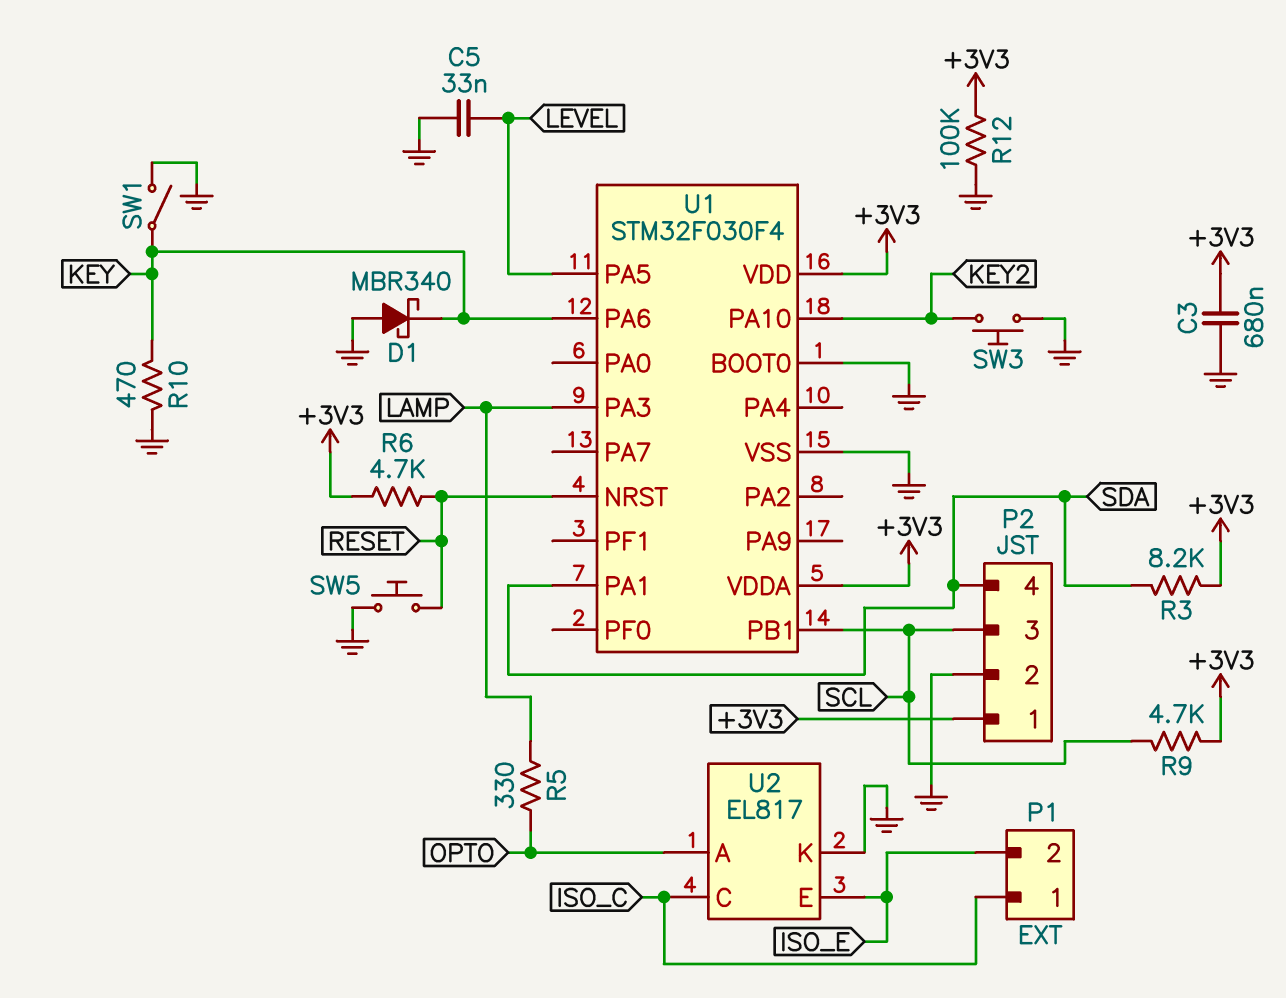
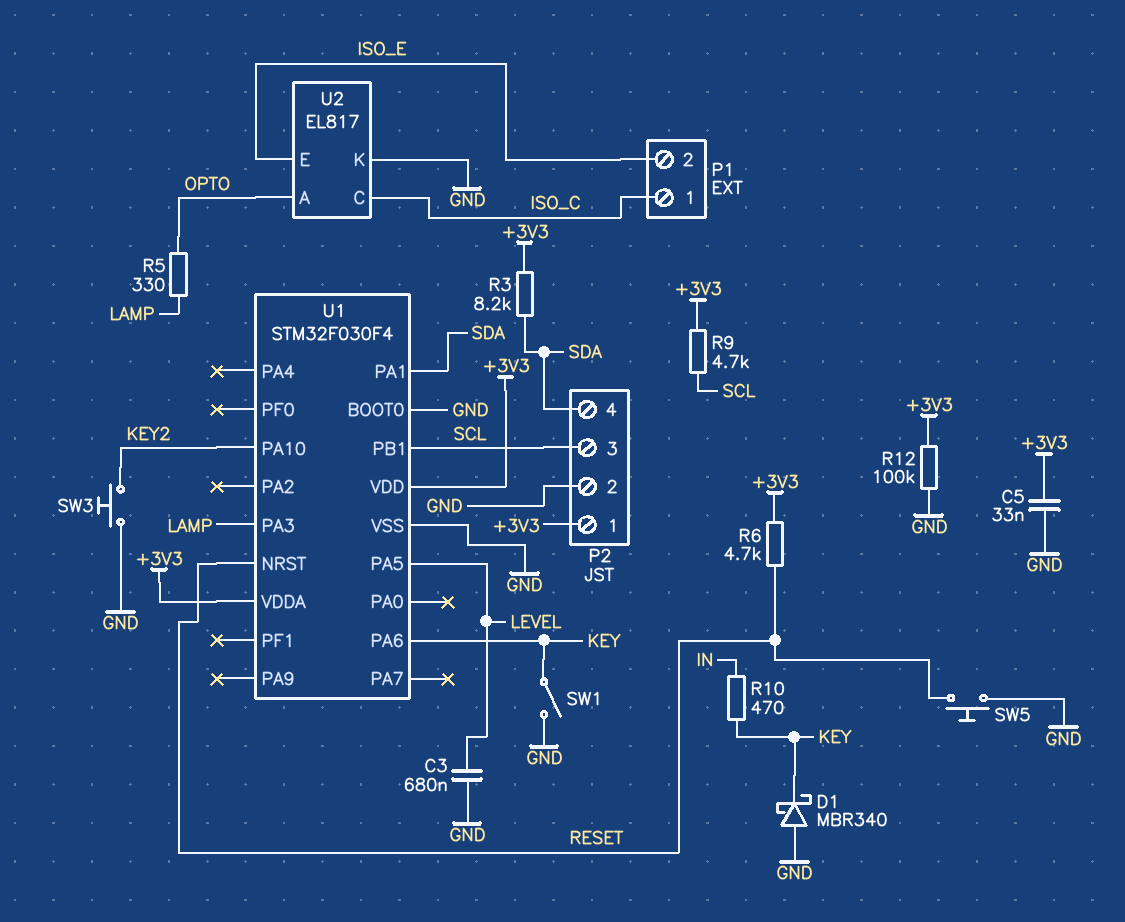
C3: 680nF (+3V3, GND) -> 680nF (GND, LEVEL)
C5: 33nF (GND, LEVEL) -> 33nF (+3V3, GND)
R10: 470 (GND, KEY) -> 470 (IN, KEY)

